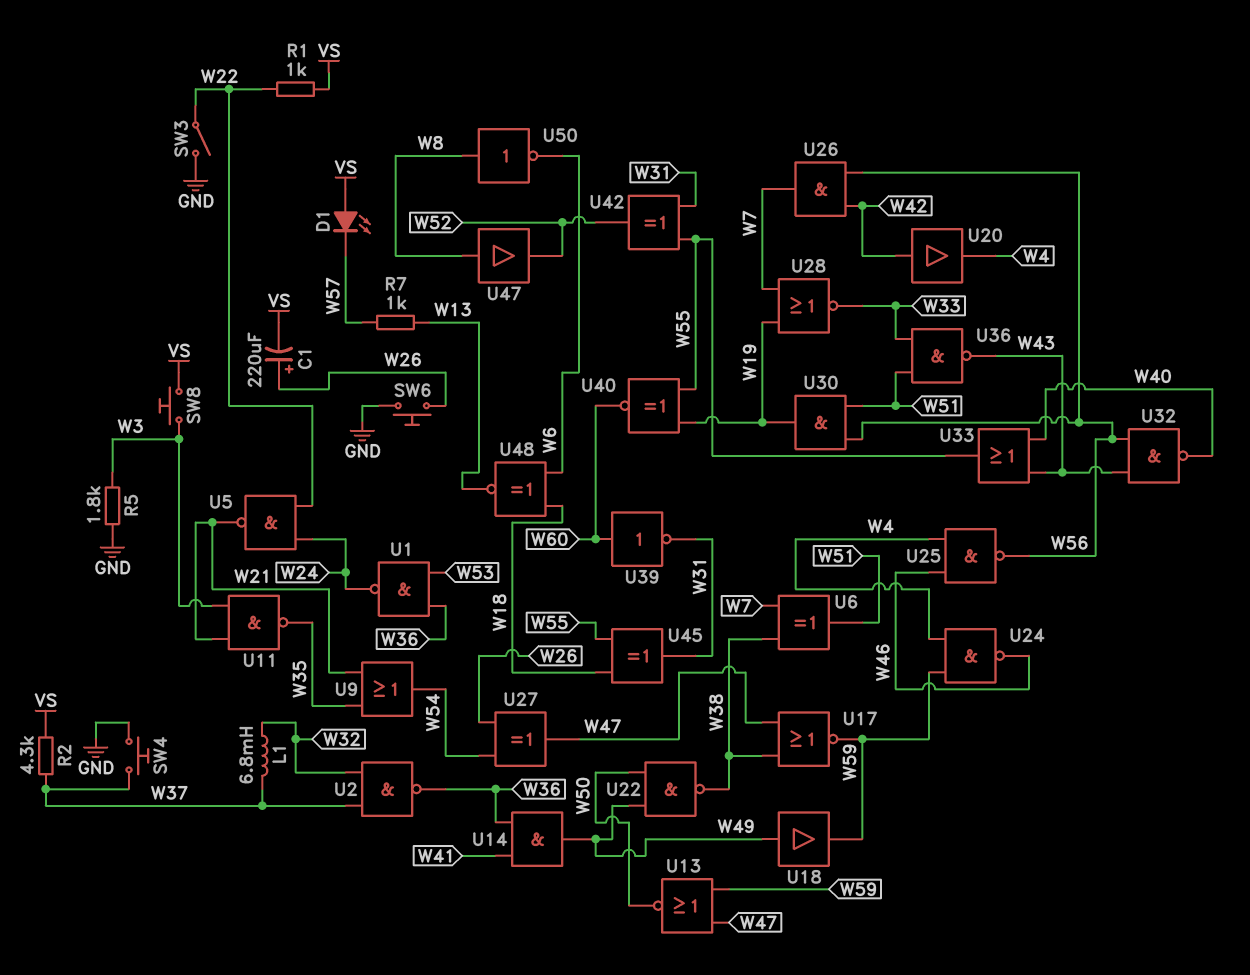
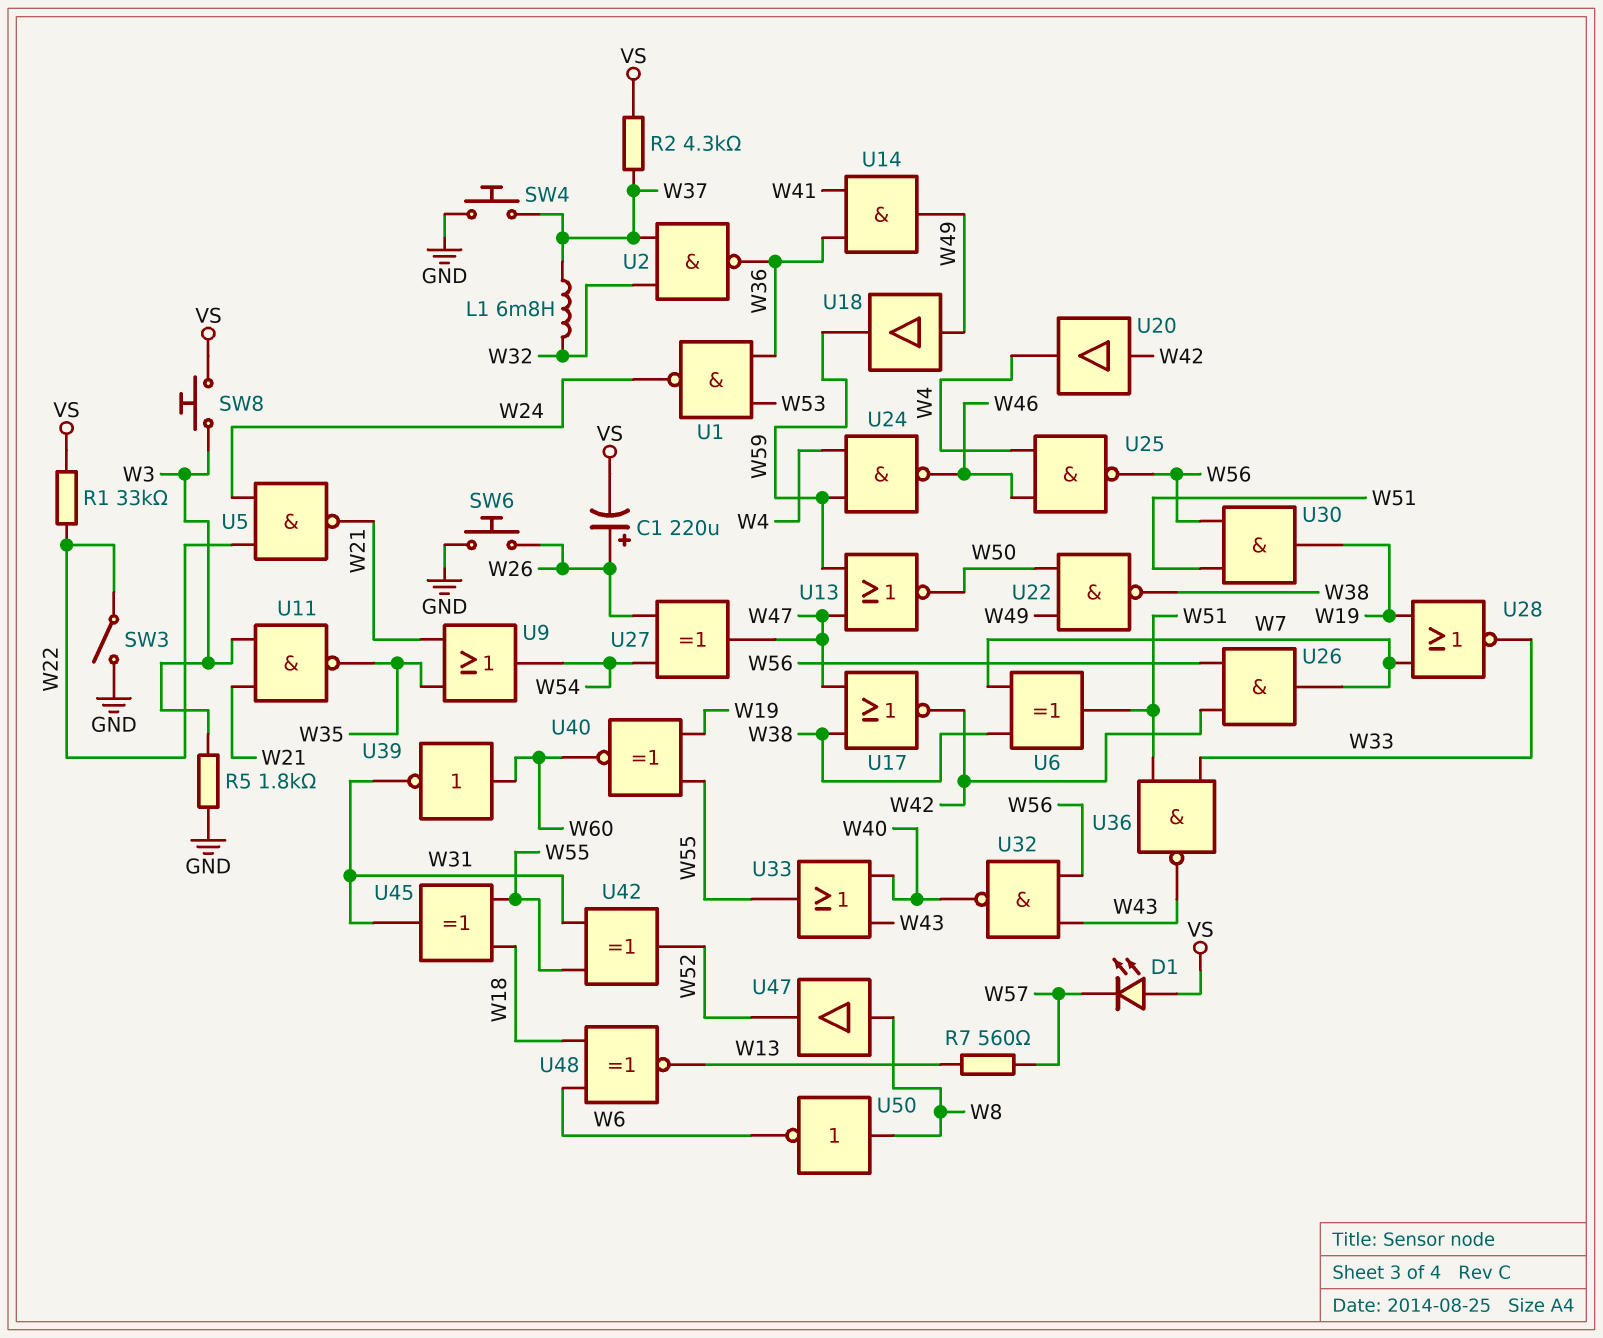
R1: 1k (VS, W22) -> 33k (VS, W22)
R7: 1k (W13, W57) -> 560 (W13, W57)
U17: NOR (in W38, in W47, out W59) -> NOR (in W38, in W47, out W42)

